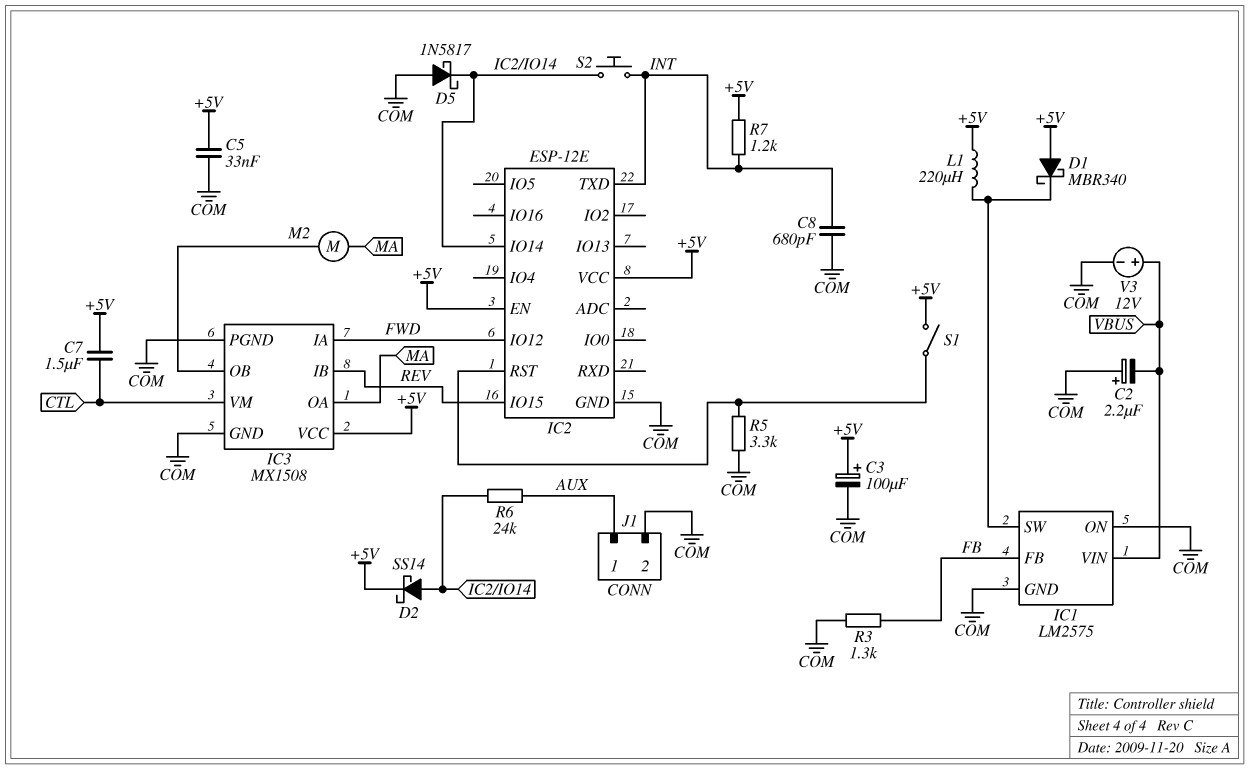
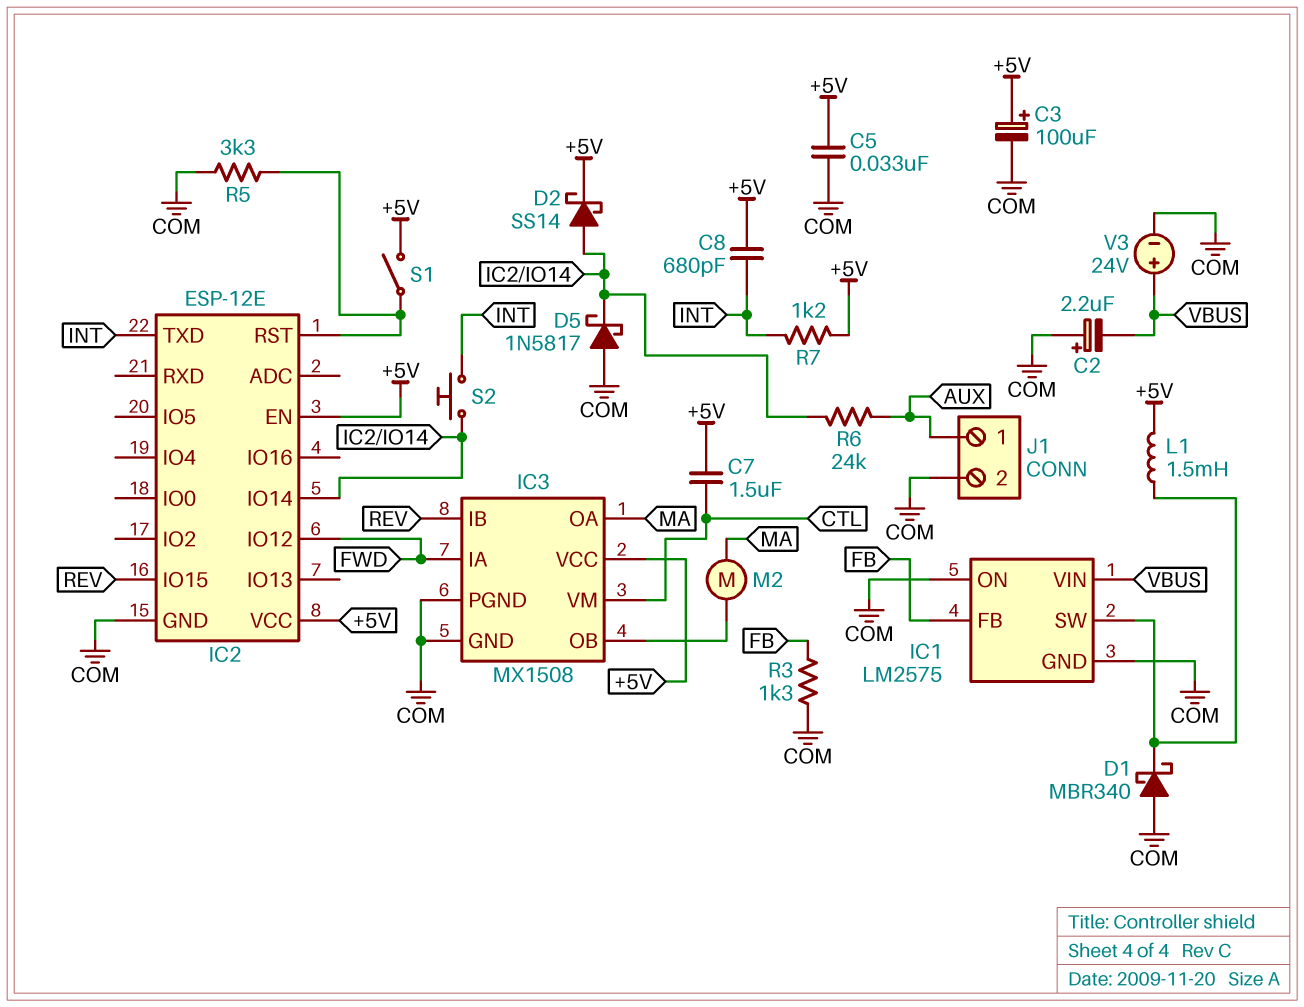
C8: 680pF (COM, INT) -> 680pF (+5V, INT)
D1: schottky MBR340 (A +5V, K IC1/SW) -> schottky MBR340 (A COM, K IC1/SW)
L1: 220uH (+5V, IC1/SW) -> 1.5mH (+5V, IC1/SW)
V3: 12V (plus VBUS, minus COM) -> 24V (plus VBUS, minus COM)

